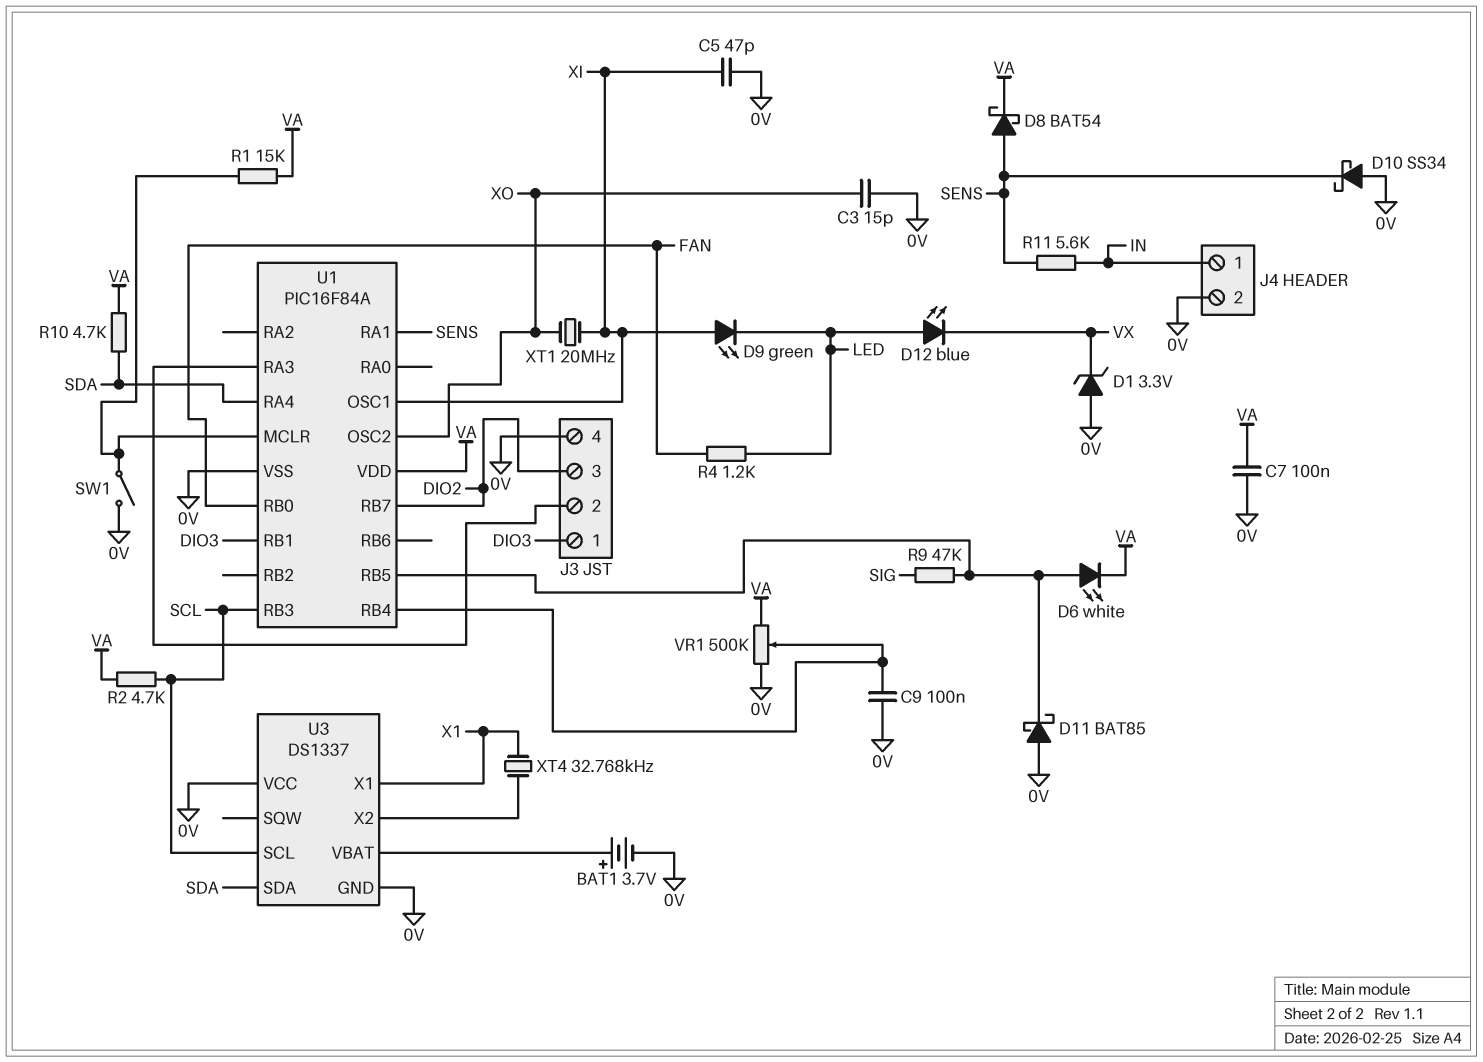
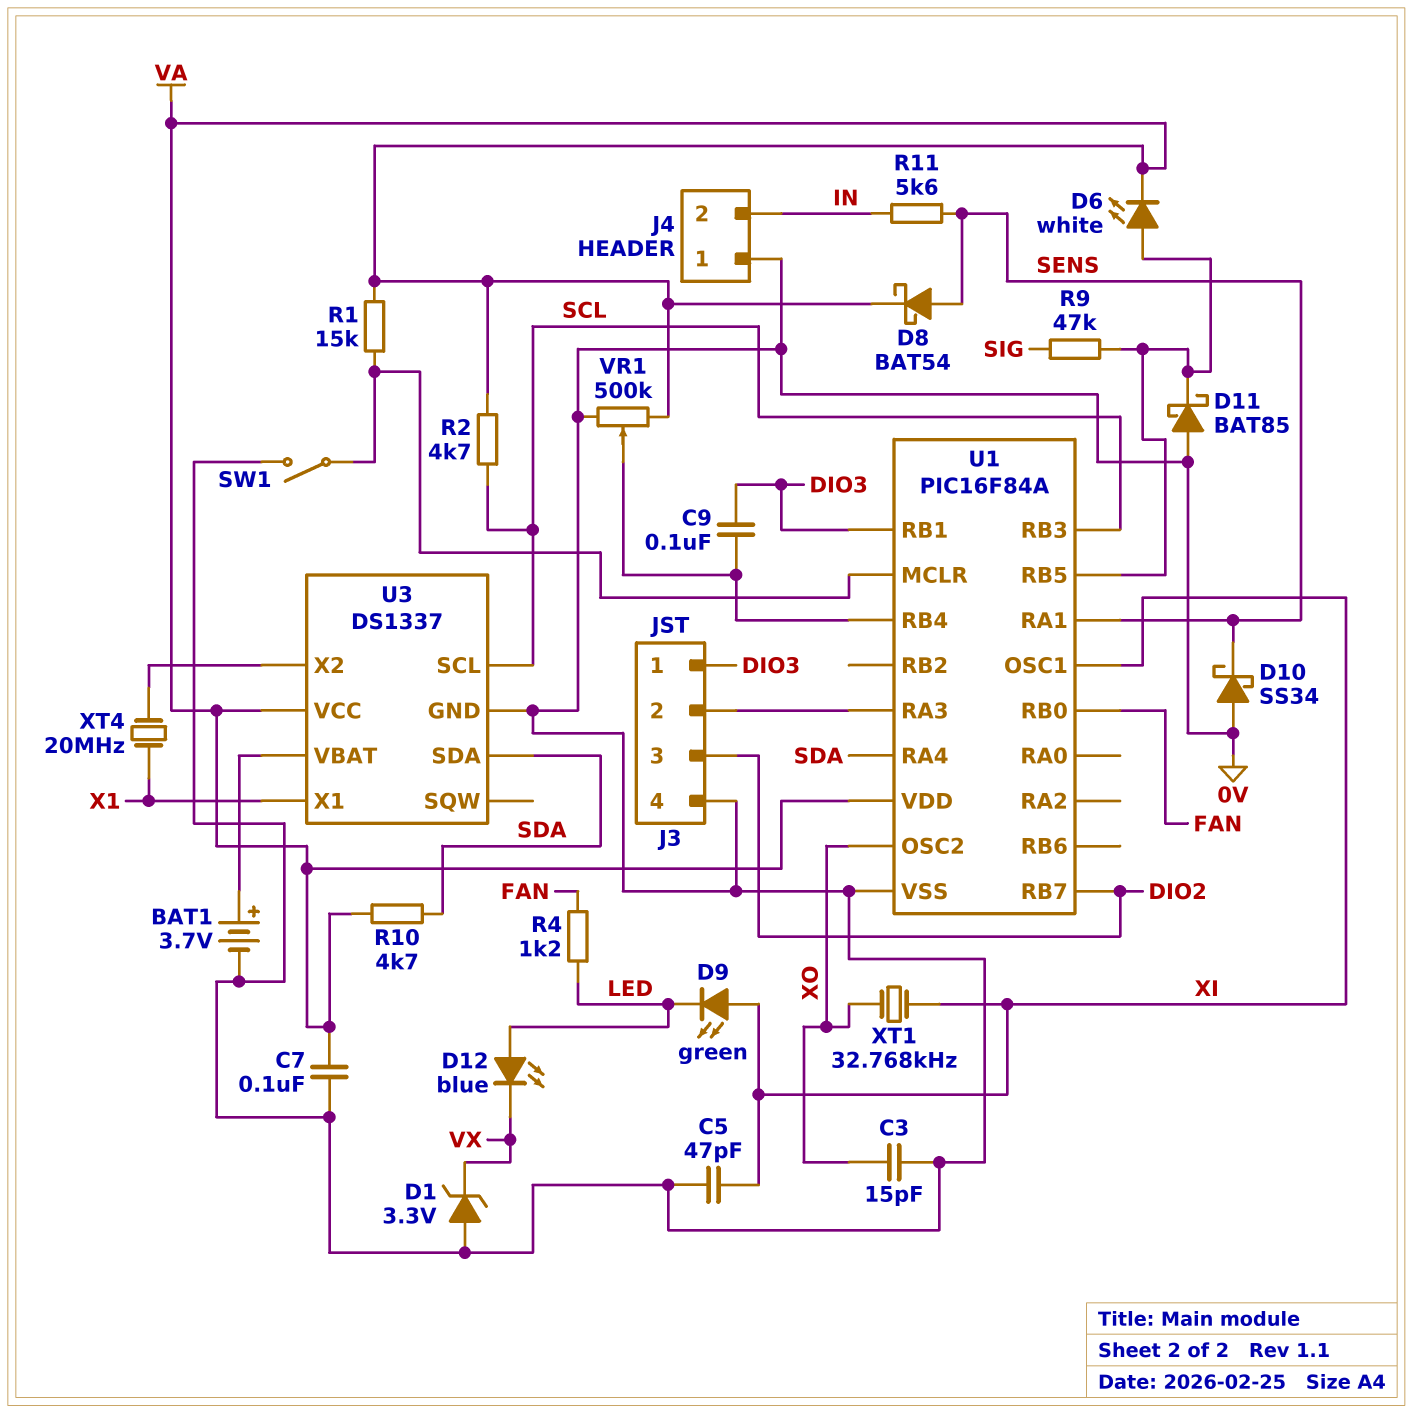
C9: 100nF (0V, U1/RB4) -> 100nF (DIO3, U1/RB4)
J4 pin 1: IN -> 0V
J4 pin 2: 0V -> IN
U3 pin VCC: 0V -> VA
XT1: 20MHz (XI, XO) -> 32.768kHz (XI, XO)
XT4: 32.768kHz (U3/X2, X1) -> 20MHz (U3/X2, X1)

